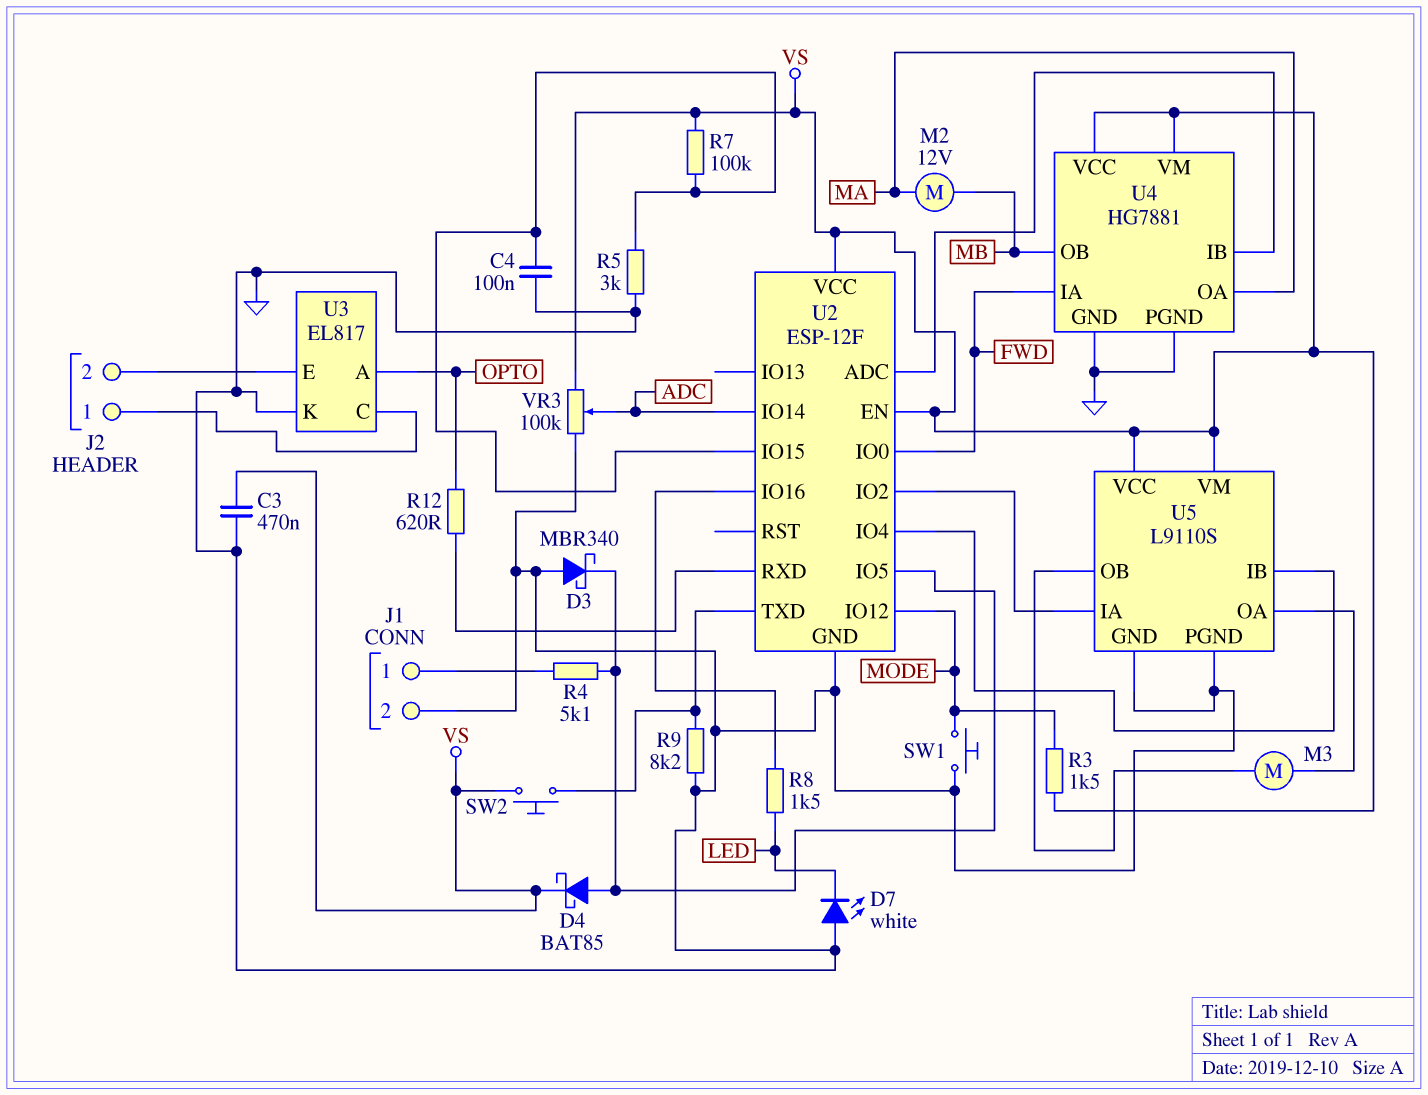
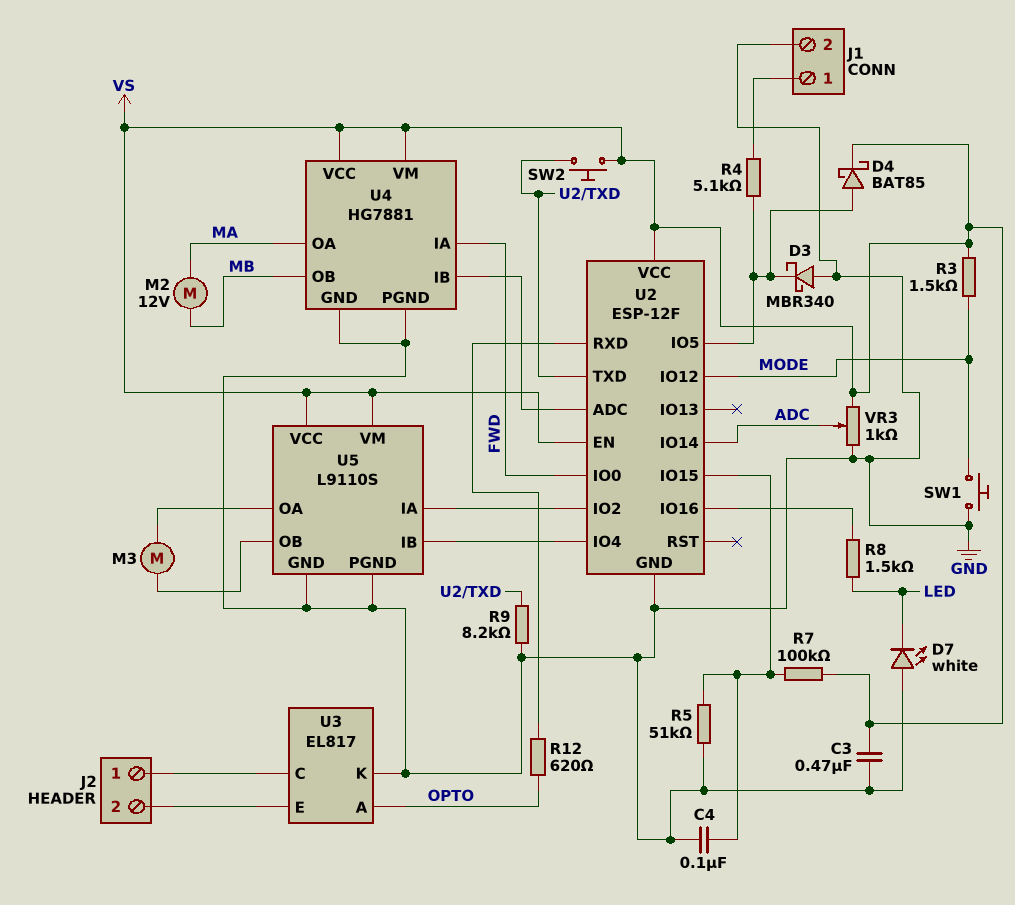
R5: 3k (GND, U2/IO15) -> 51k (GND, U2/IO15)
VR3: 100k (GND, VS, wiper ADC) -> 1k (GND, VS, wiper ADC)

